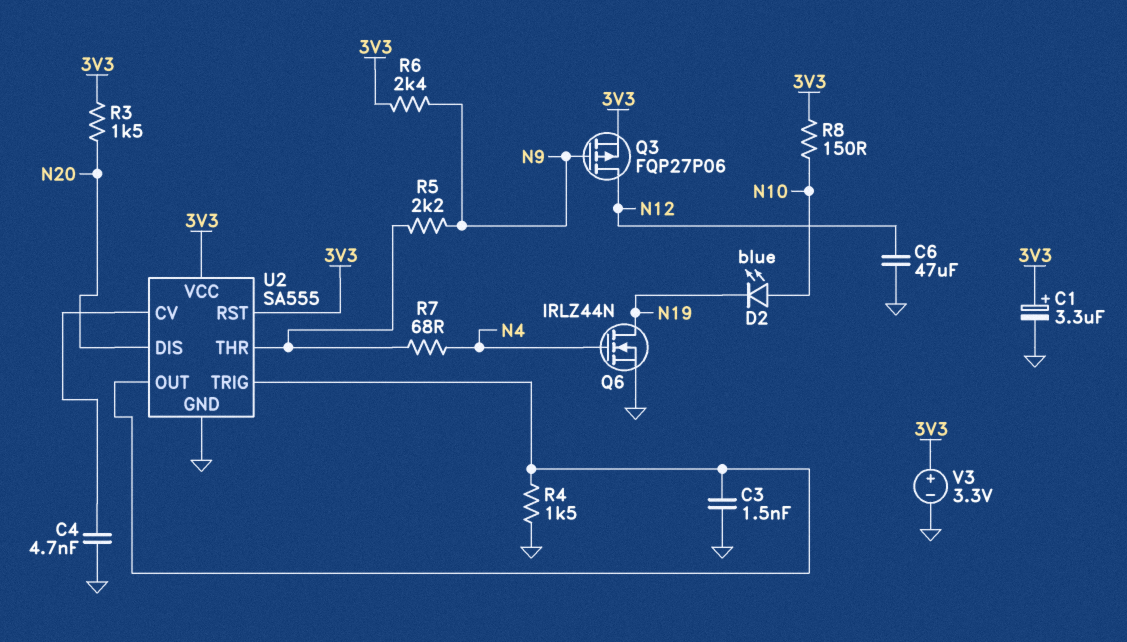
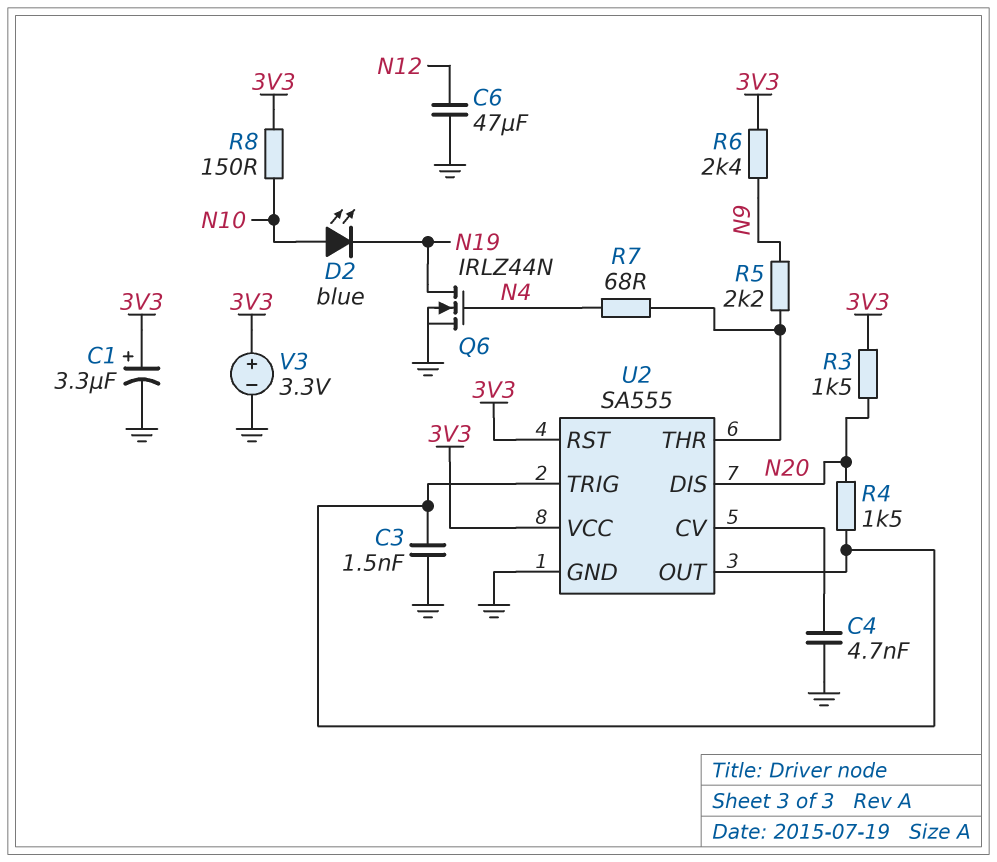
Q3: PMOS FQP27P06 (G N9, D N12, S 3V3) -> none
R4: 1.5k (GND, U2/OUT) -> 1.5k (N20, U2/OUT)

